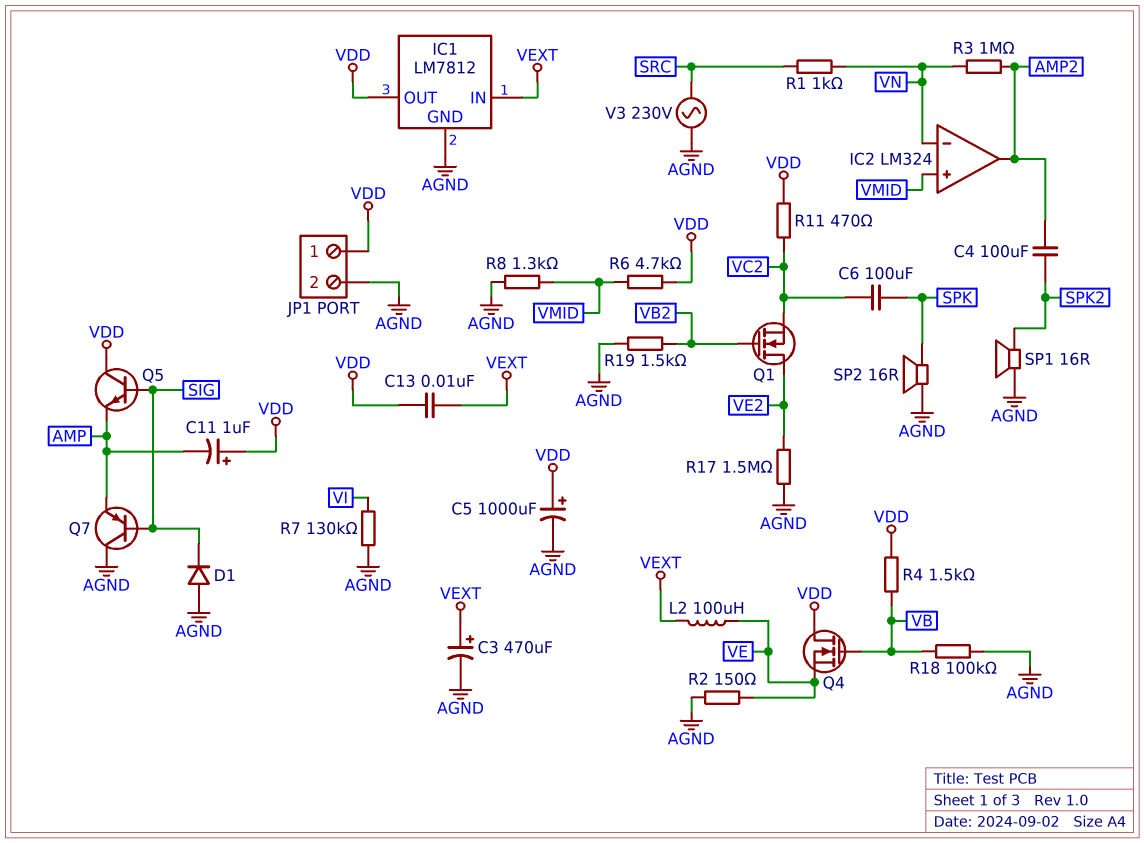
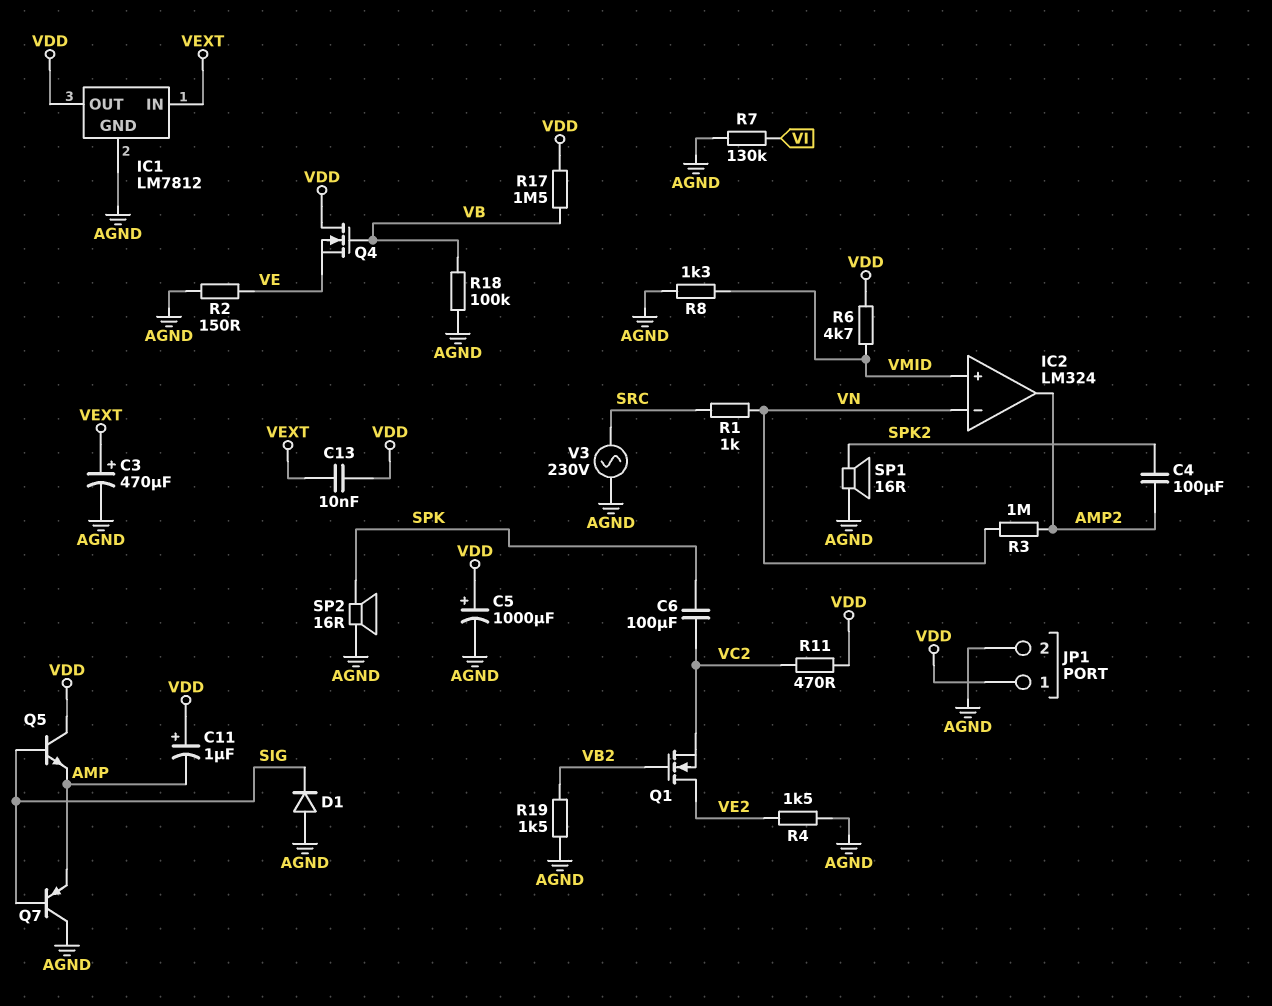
L2: 100uH (VE, VEXT) -> none
R4: 1.5k (VB, VDD) -> 1.5k (AGND, VE2)
R17: 1.5M (AGND, VE2) -> 1.5M (VB, VDD)

